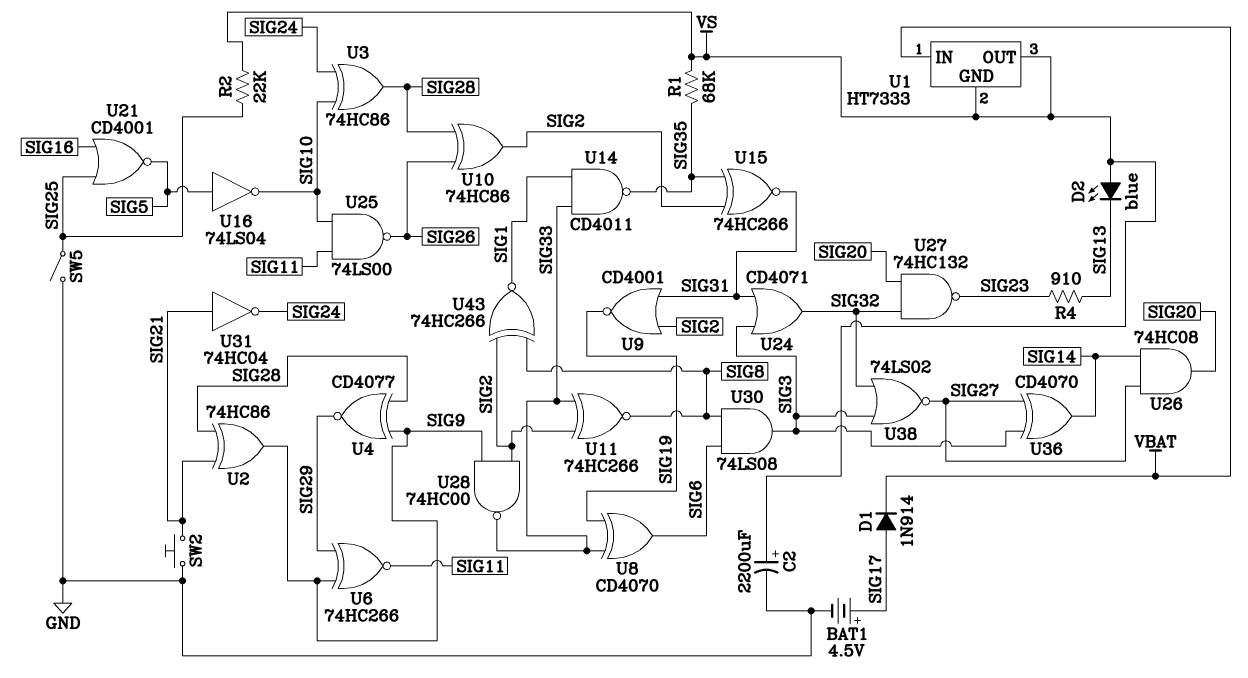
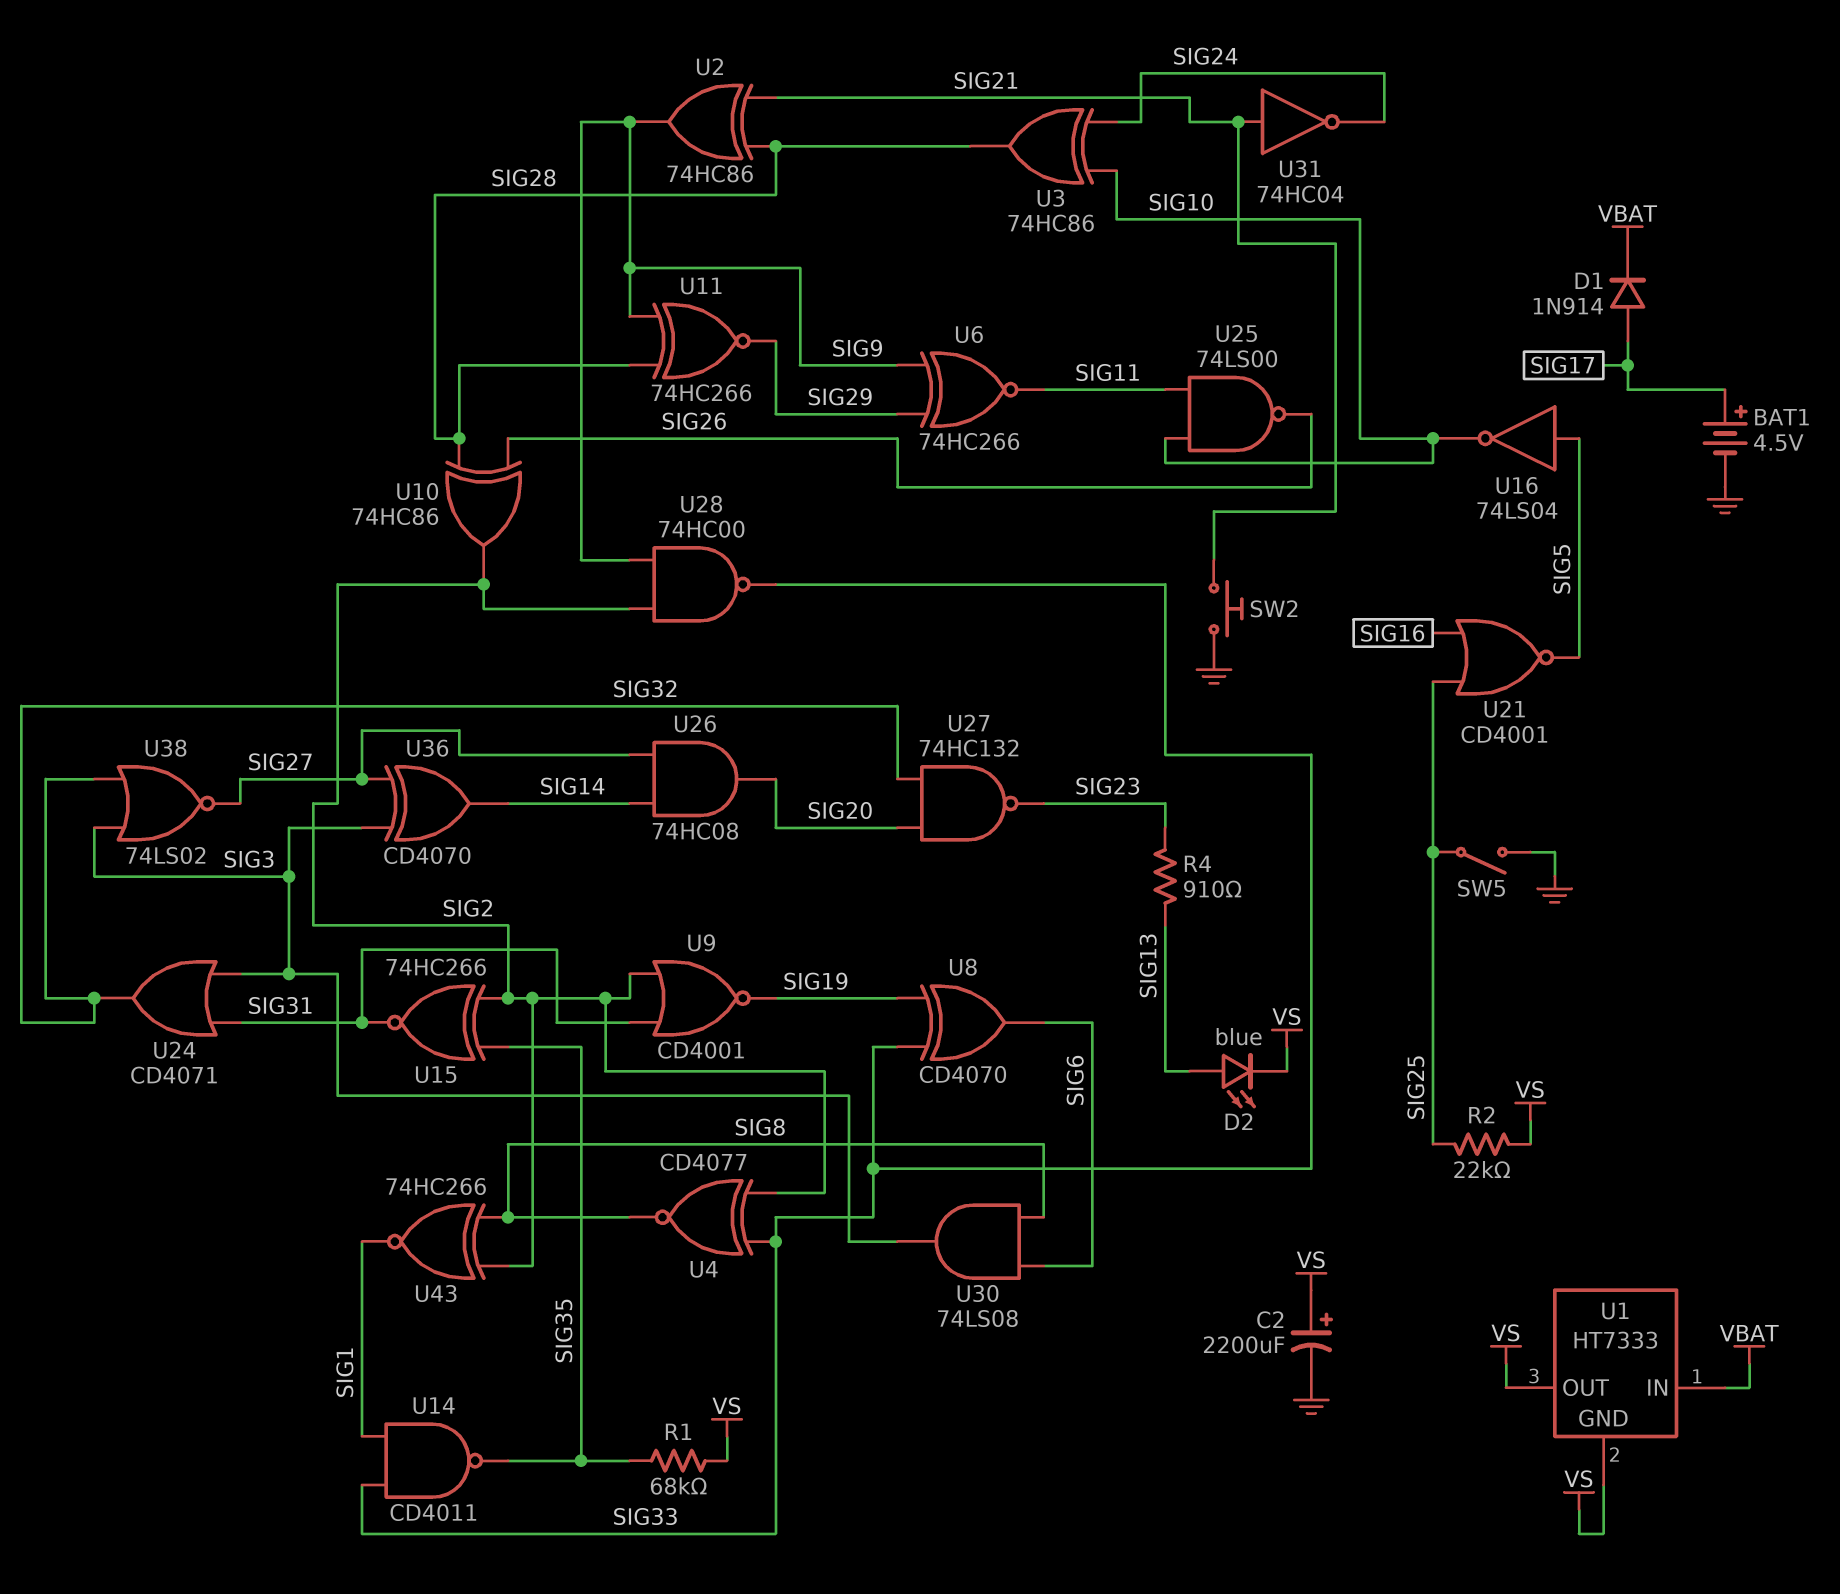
D2: LED blue (A VS, K SIG13) -> LED blue (A SIG13, K VS)
U4: XNOR CD4077 (in SIG9, in SIG28, out SIG29) -> XNOR CD4077 (in SIG2, in SIG33, out SIG8)
U11: XNOR 74HC266 (in SIG2, in SIG33, out SIG8) -> XNOR 74HC266 (in SIG9, in SIG28, out SIG29)

